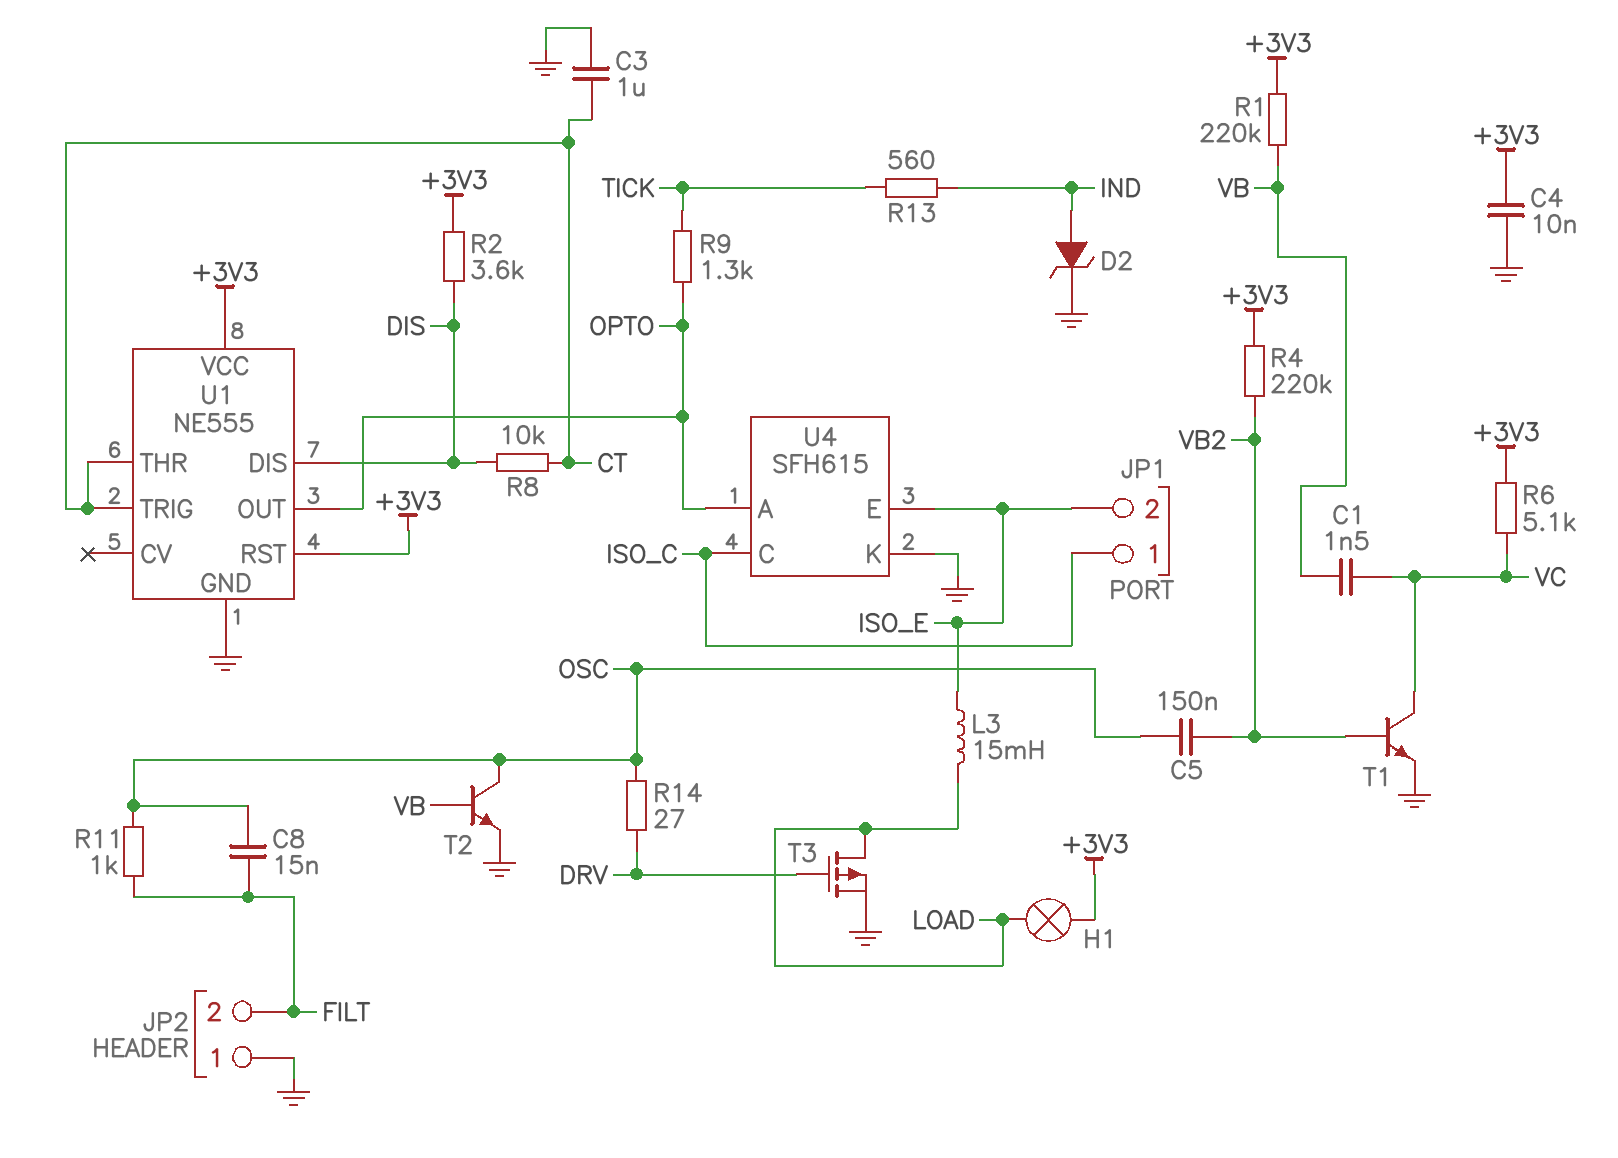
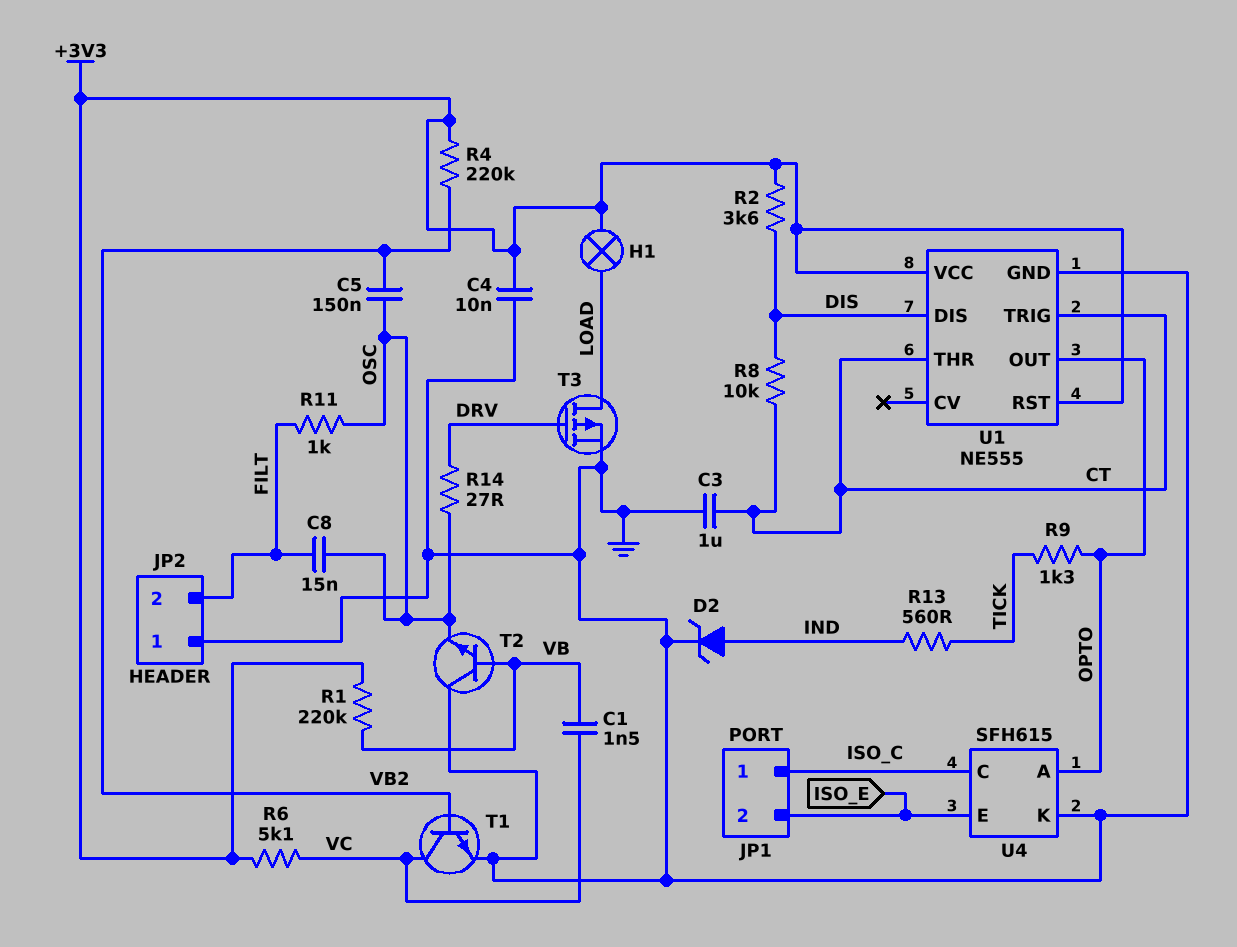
L3: 15mH (ISO_E, LOAD) -> none
T2: NPN (B VB, C OSC, E GND) -> NPN (B VB, C GND, E OSC)

